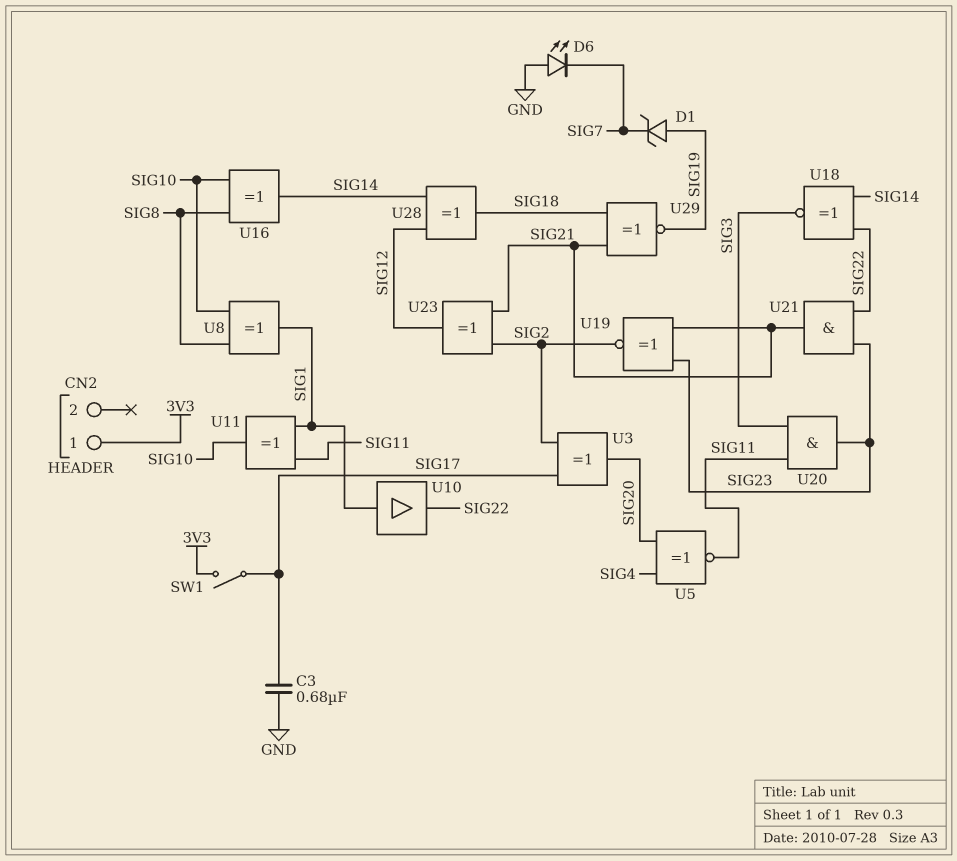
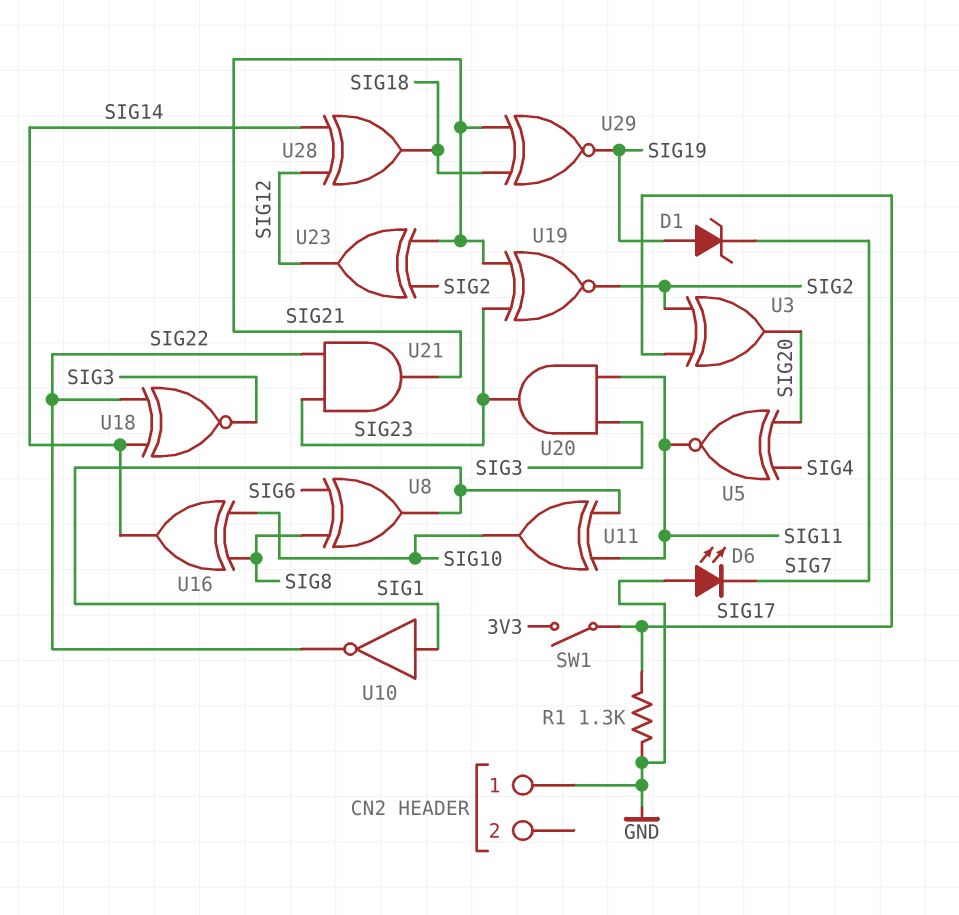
C3: 680nF (GND, SIG17) -> none
CN2 pin 1: 3V3 -> GND
R1: none -> 1.3k (GND, SIG17)
U8: XOR (in SIG8, in SIG10, out SIG1) -> XOR (in SIG6, in SIG8, out SIG1)
U10: buffer (in SIG1, out SIG22) -> NOT (in SIG1, out SIG22)

